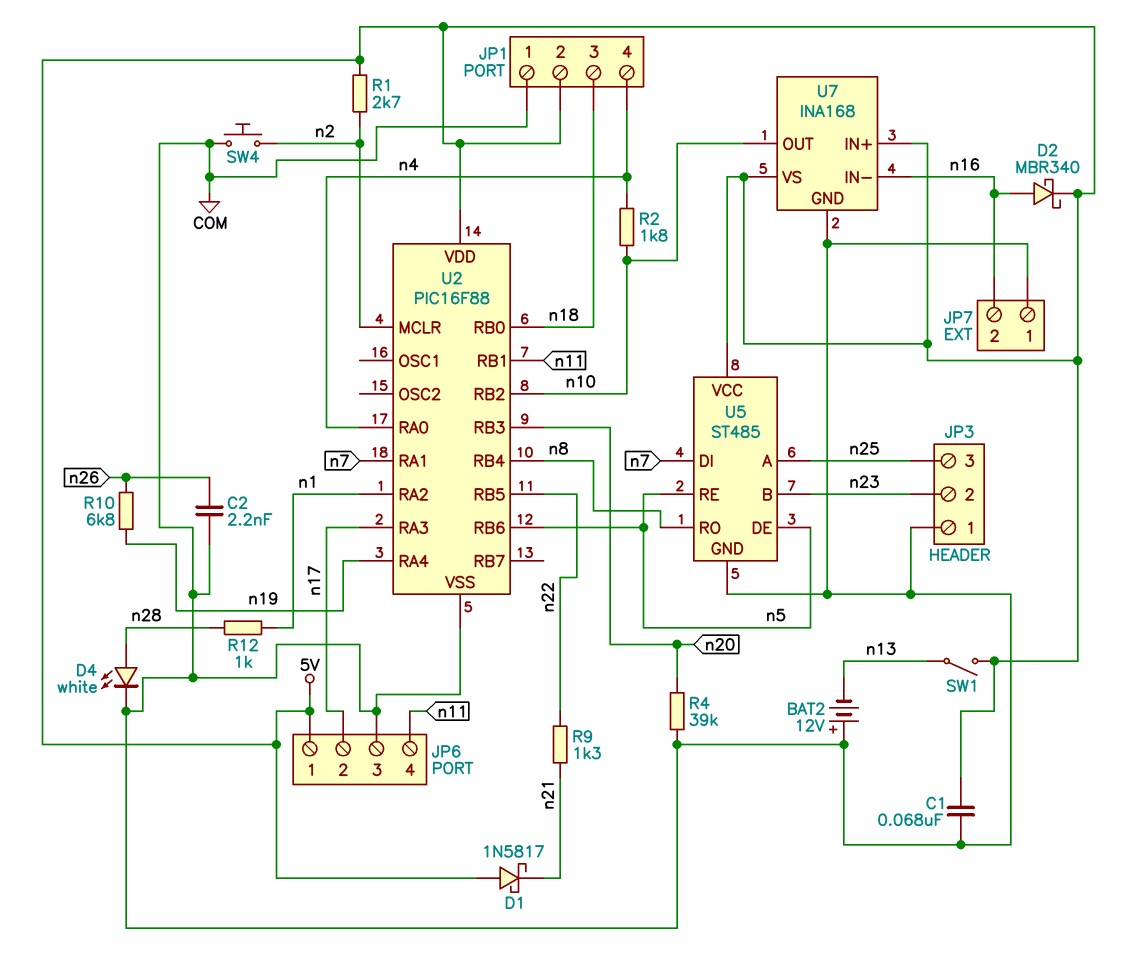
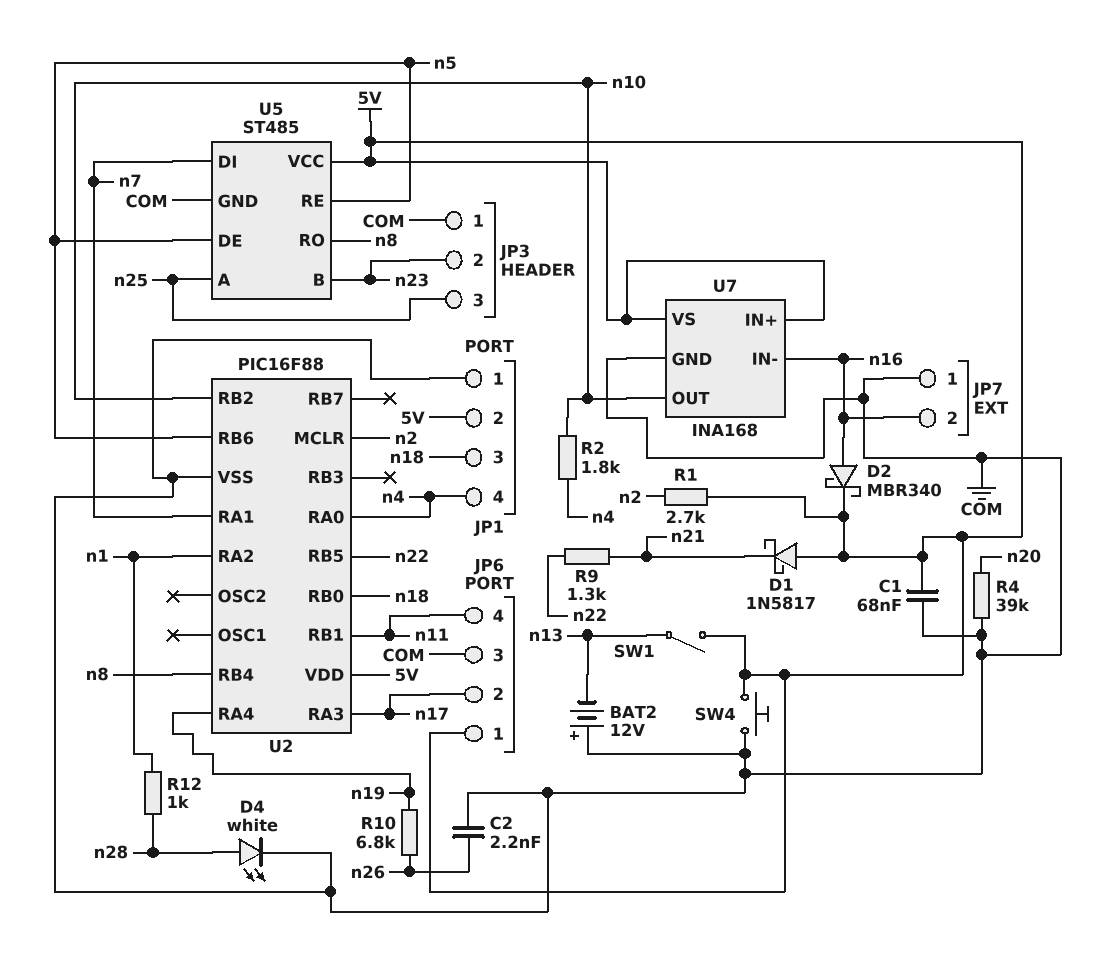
SW4: button (COM, n2) -> button (5V, COM)
U2 pin RB3: n20 -> none

